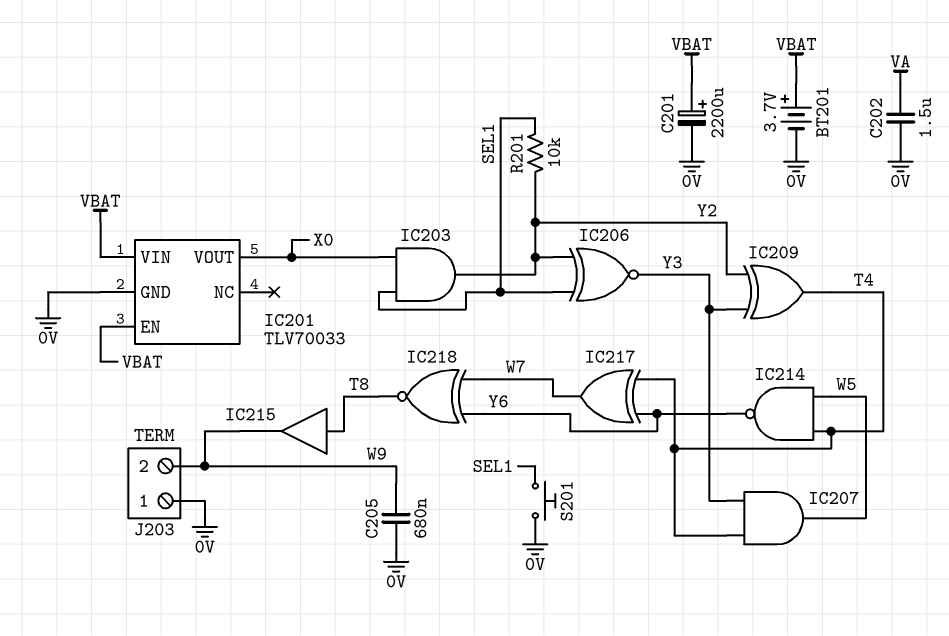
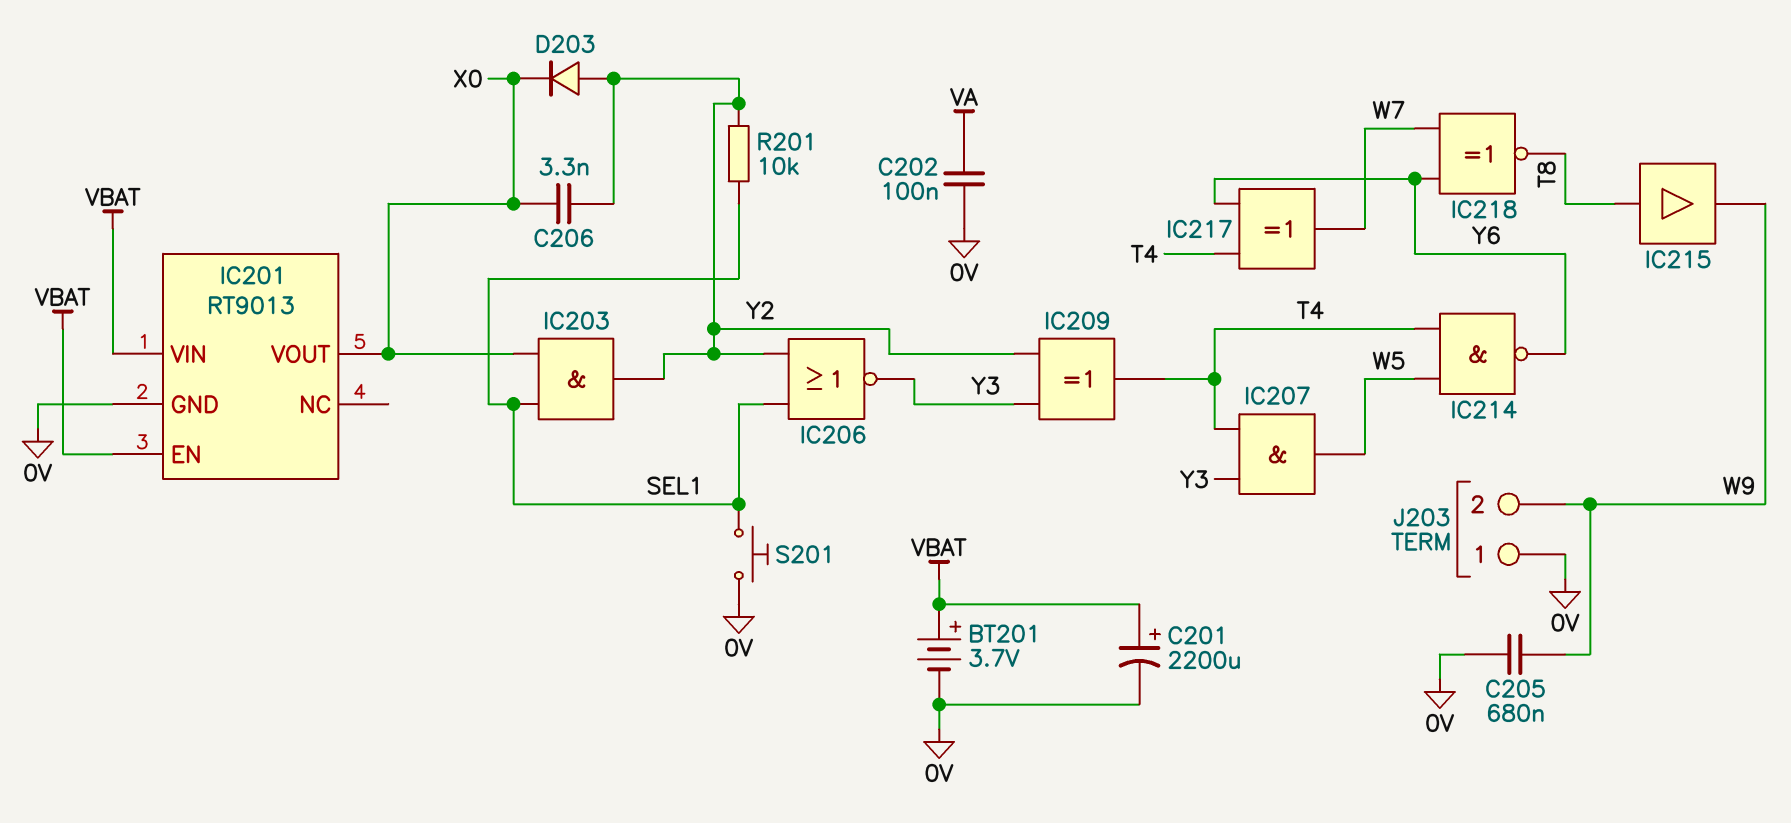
C202: 1.5uF (0V, VA) -> 100nF (0V, VA)
C206: none -> 3.3nF (X0, Y2)
D203: none -> diode (A Y2, K X0)
IC201: TLV70033 -> RT9013
IC206: XNOR (in SEL1, in Y2, out Y3) -> NOR (in SEL1, in Y2, out Y3)

